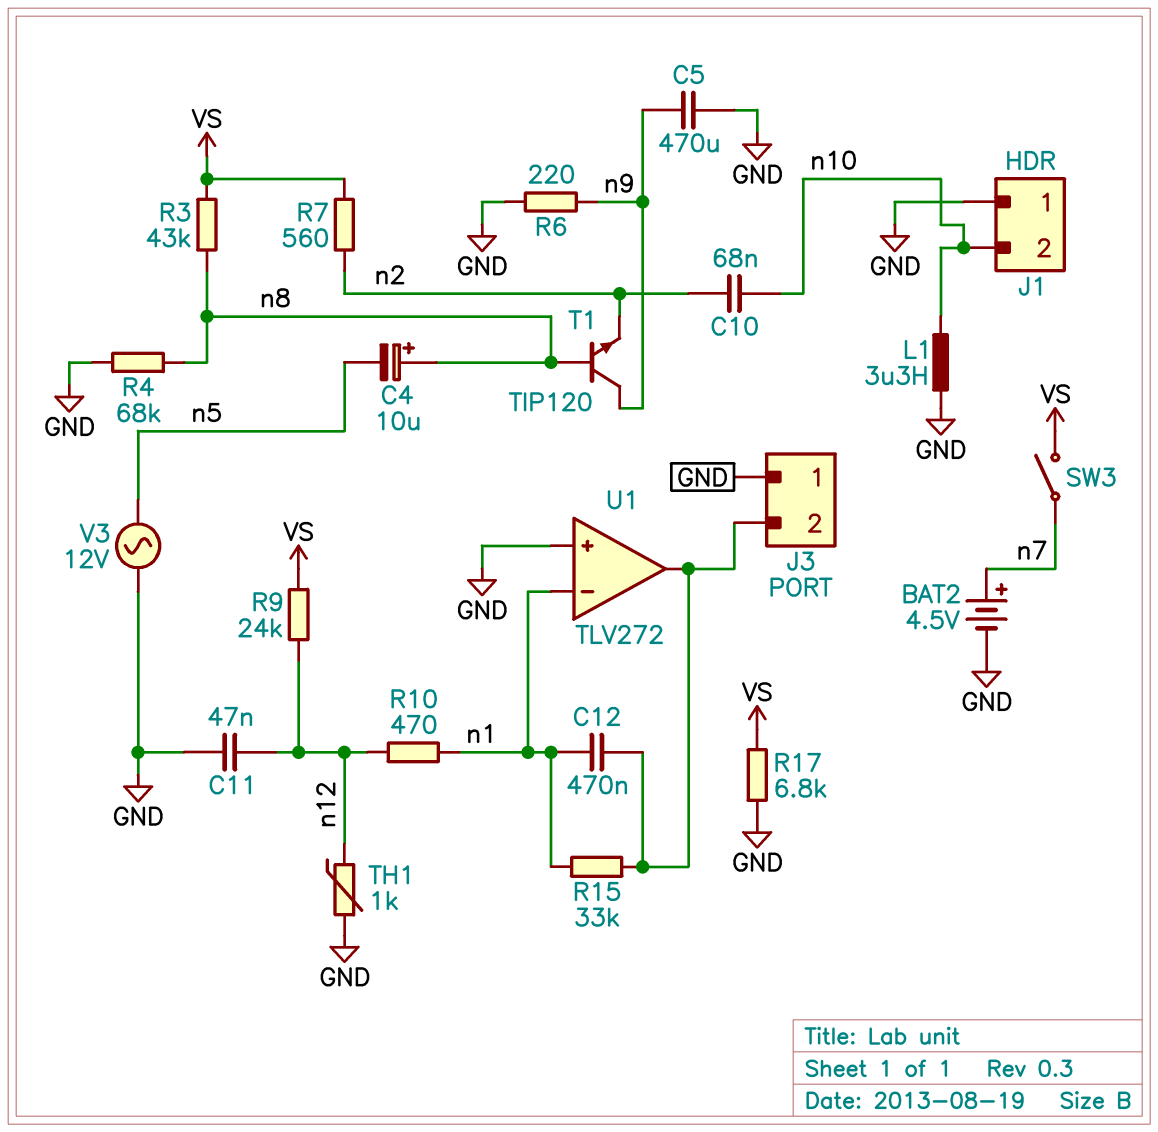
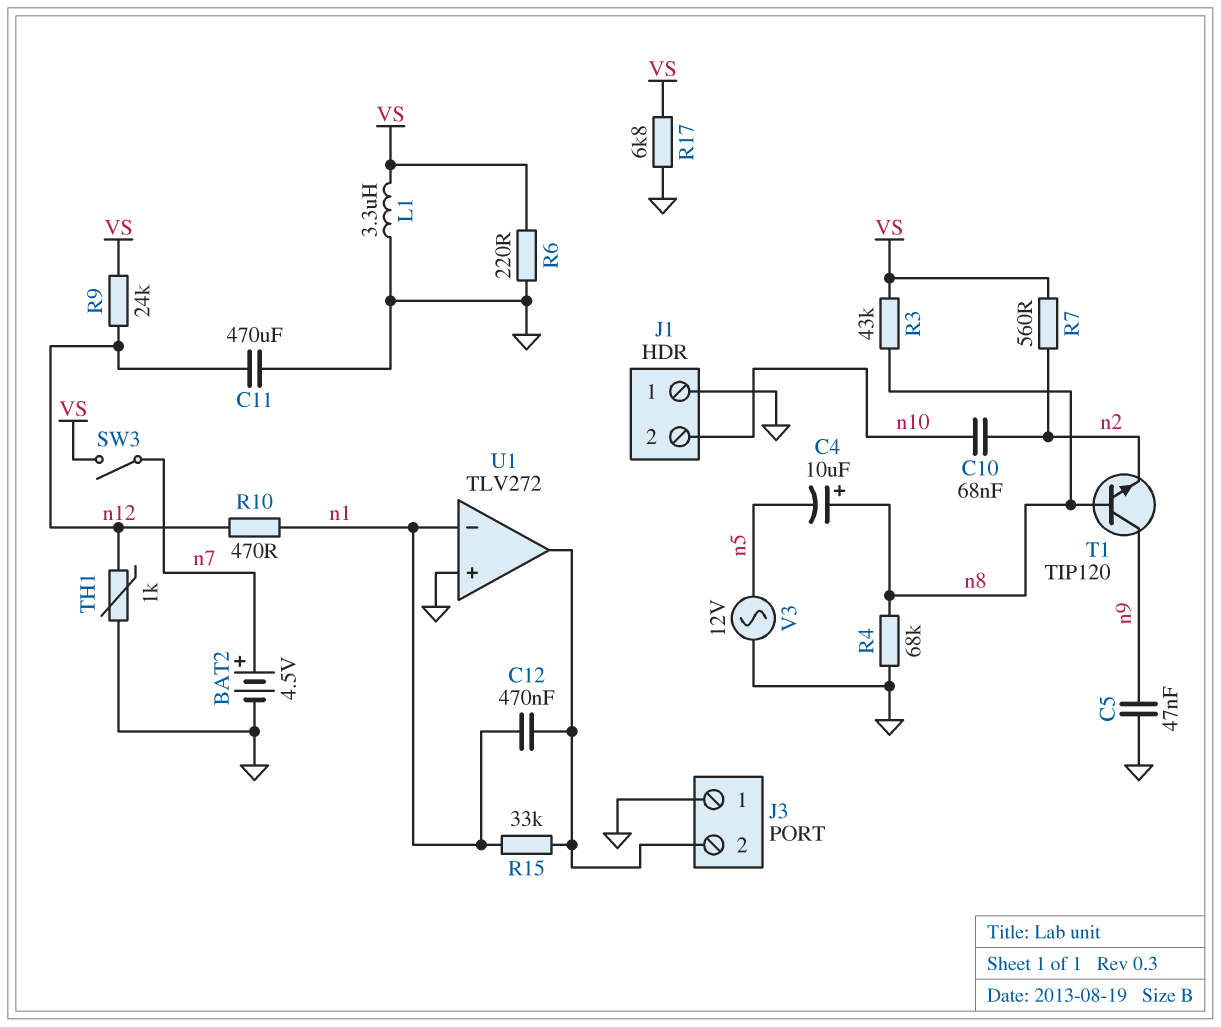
C5: 470uF (GND, n9) -> 47nF (GND, n9)
C11: 47nF (GND, n12) -> 470uF (GND, n12)
L1: 3.3uH (GND, n10) -> 3.3uH (GND, VS)
R6: 220 (GND, n9) -> 220 (GND, VS)

